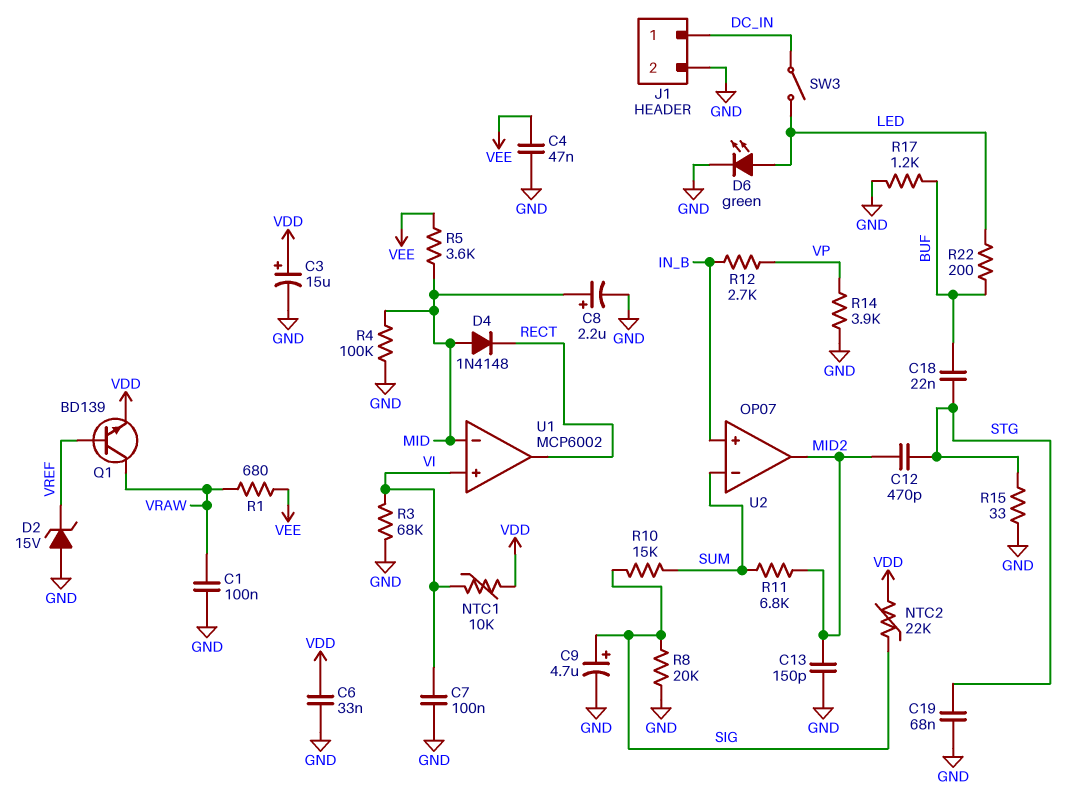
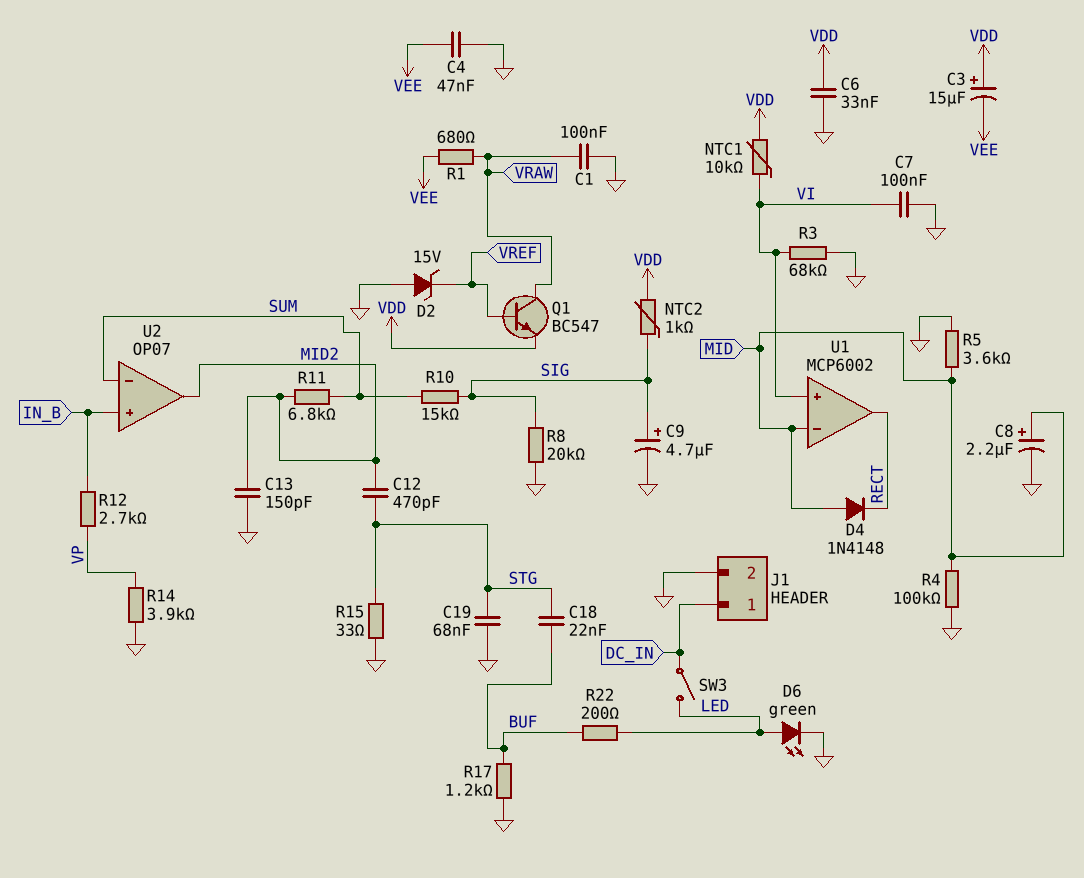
C3: 15uF (plus VDD, minus GND) -> 15uF (plus VDD, minus VEE)
NTC2: 22k (SIG, VDD) -> 1k (SIG, VDD)
Q1: NPN BD139 (B VREF, C VRAW, E VDD) -> NPN BC547 (B VREF, C VRAW, E VDD)
R5: 3.6k (MID, VEE) -> 3.6k (GND, MID)

